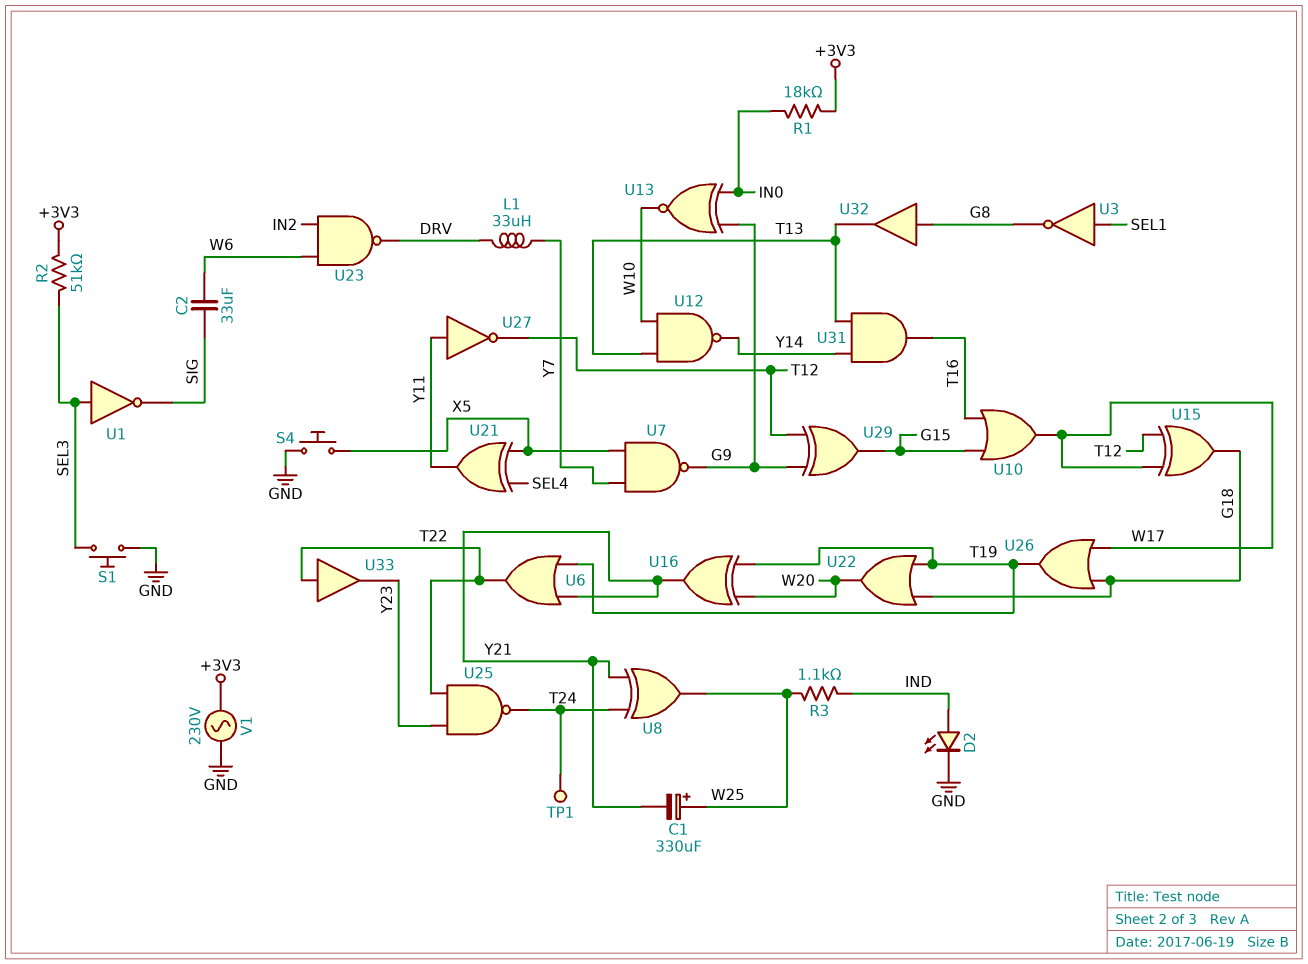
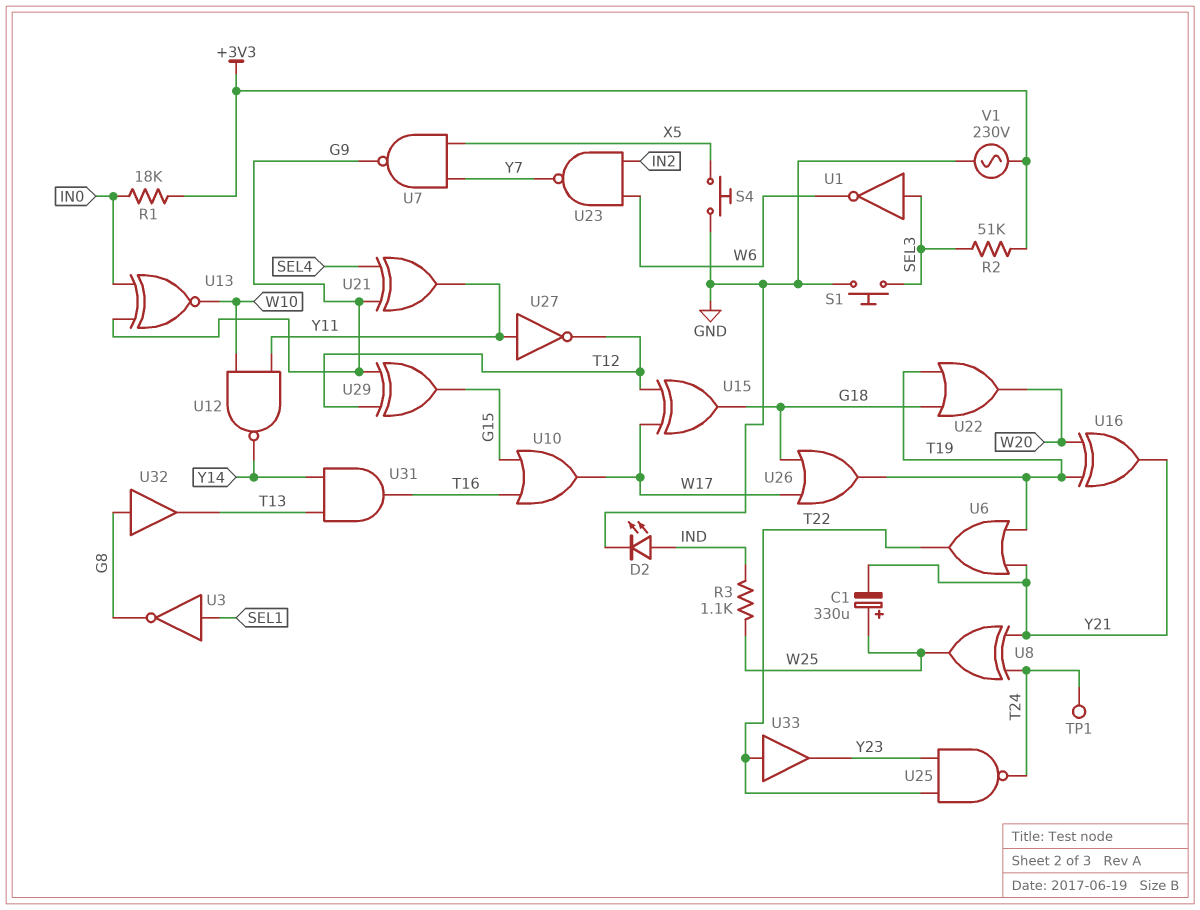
C2: 33uF (SIG, W6) -> none
L1: 33uH (DRV, Y7) -> none
U1: NOT (in SEL3, out SIG) -> NOT (in SEL3, out W6)
U12: NAND (in T13, in W10, out Y14) -> NAND (in W10, in Y11, out Y14)
U21: XOR (in SEL4, in X5, out Y11) -> XOR (in G9, in SEL4, out Y11)
U23: NAND (in IN2, in W6, out DRV) -> NAND (in IN2, in W6, out Y7)

